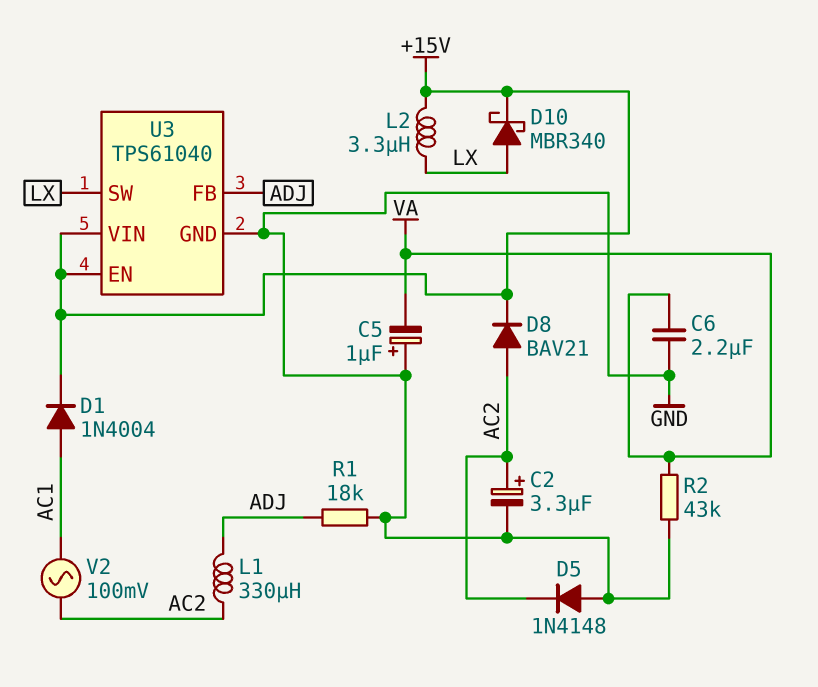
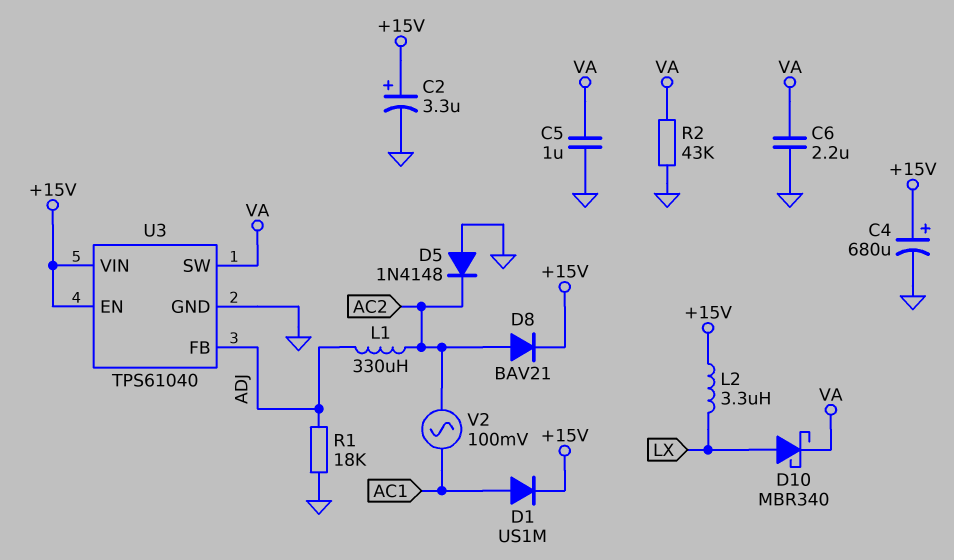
C2: 3.3uF (plus AC2, minus GND) -> 3.3uF (plus +15V, minus GND)
C4: none -> 680uF (plus +15V, minus GND)
C5: 1uF (plus GND, minus VA) -> 1uF (GND, VA)
D1: diode 1N4004 (A AC1, K +15V) -> diode US1M (A AC1, K +15V)
D10: schottky MBR340 (A LX, K +15V) -> schottky MBR340 (A LX, K VA)
U3 pin SW: LX -> VA

